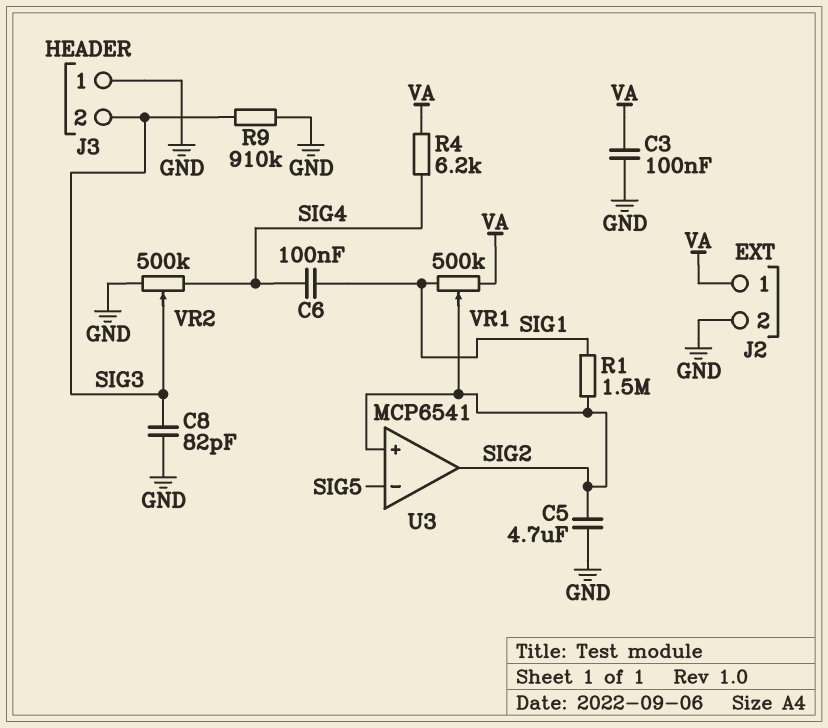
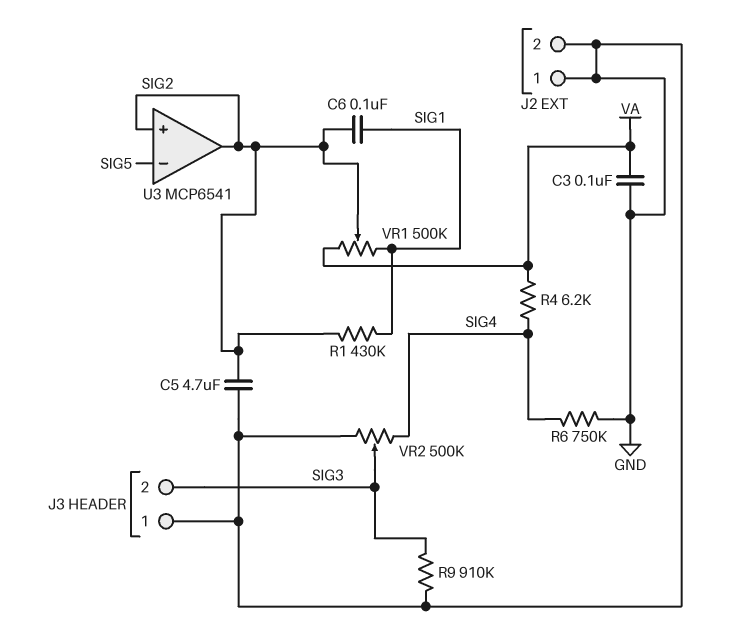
C6: 100nF (SIG1, SIG4) -> 100nF (SIG1, SIG2)
C8: 82pF (GND, SIG3) -> none
J2 pin 1: VA -> GND
R1: 1.5M (SIG1, SIG2) -> 430k (SIG1, SIG2)
R6: none -> 750k (GND, SIG4)

